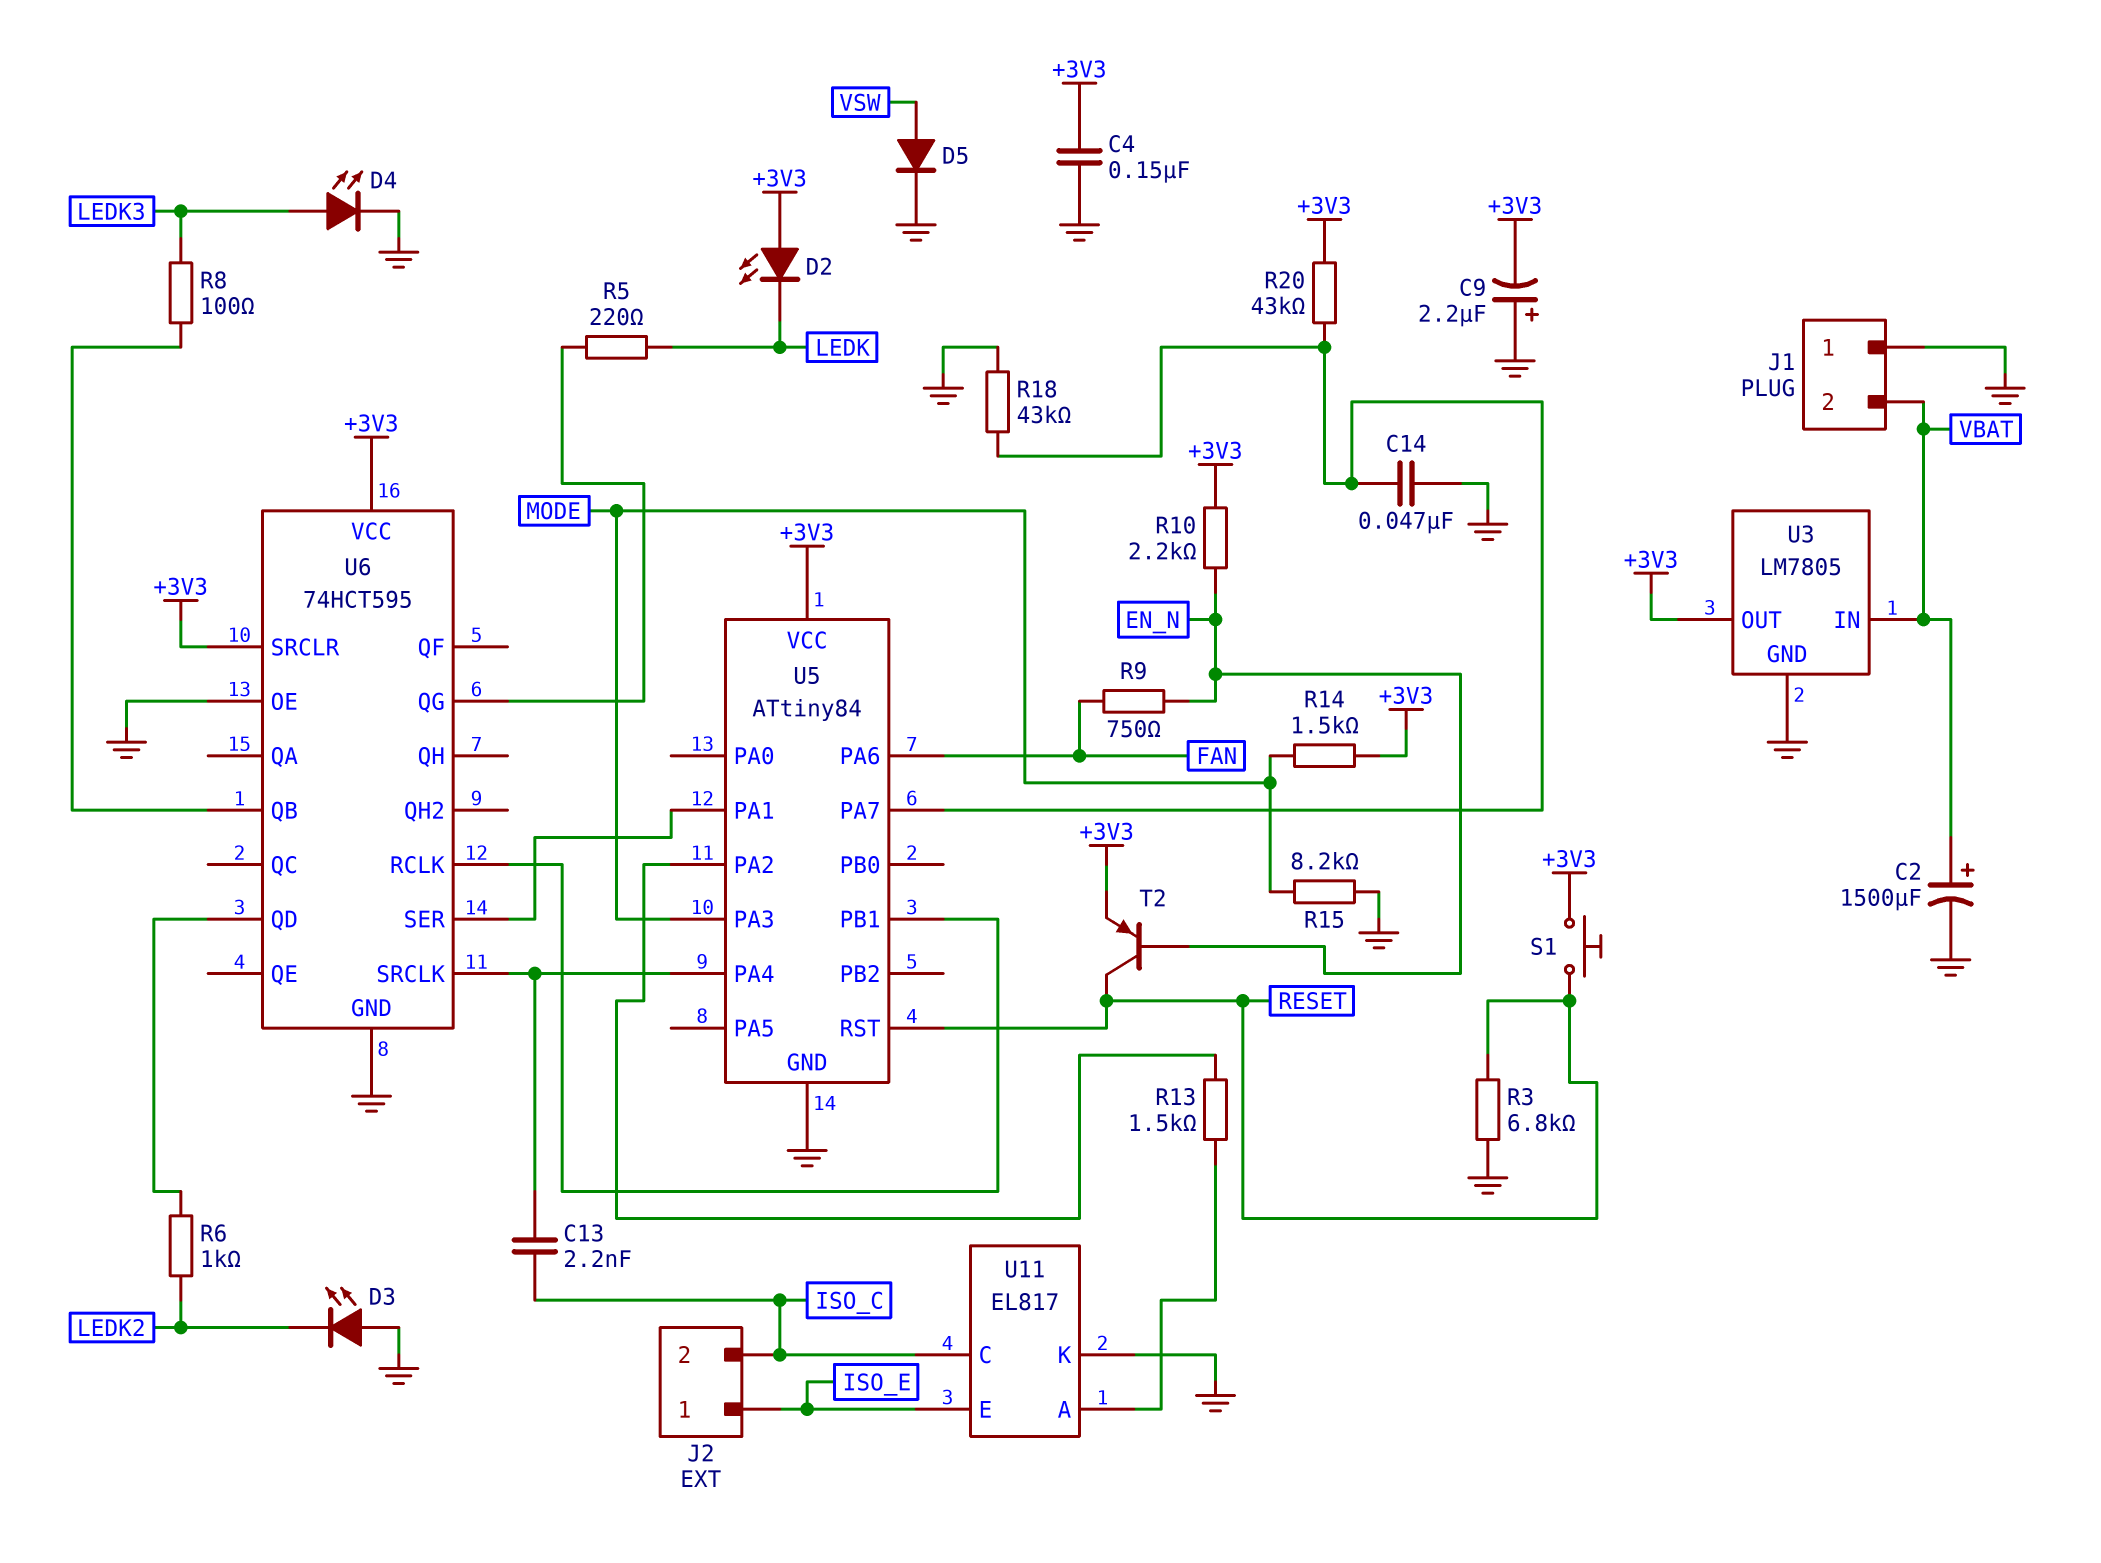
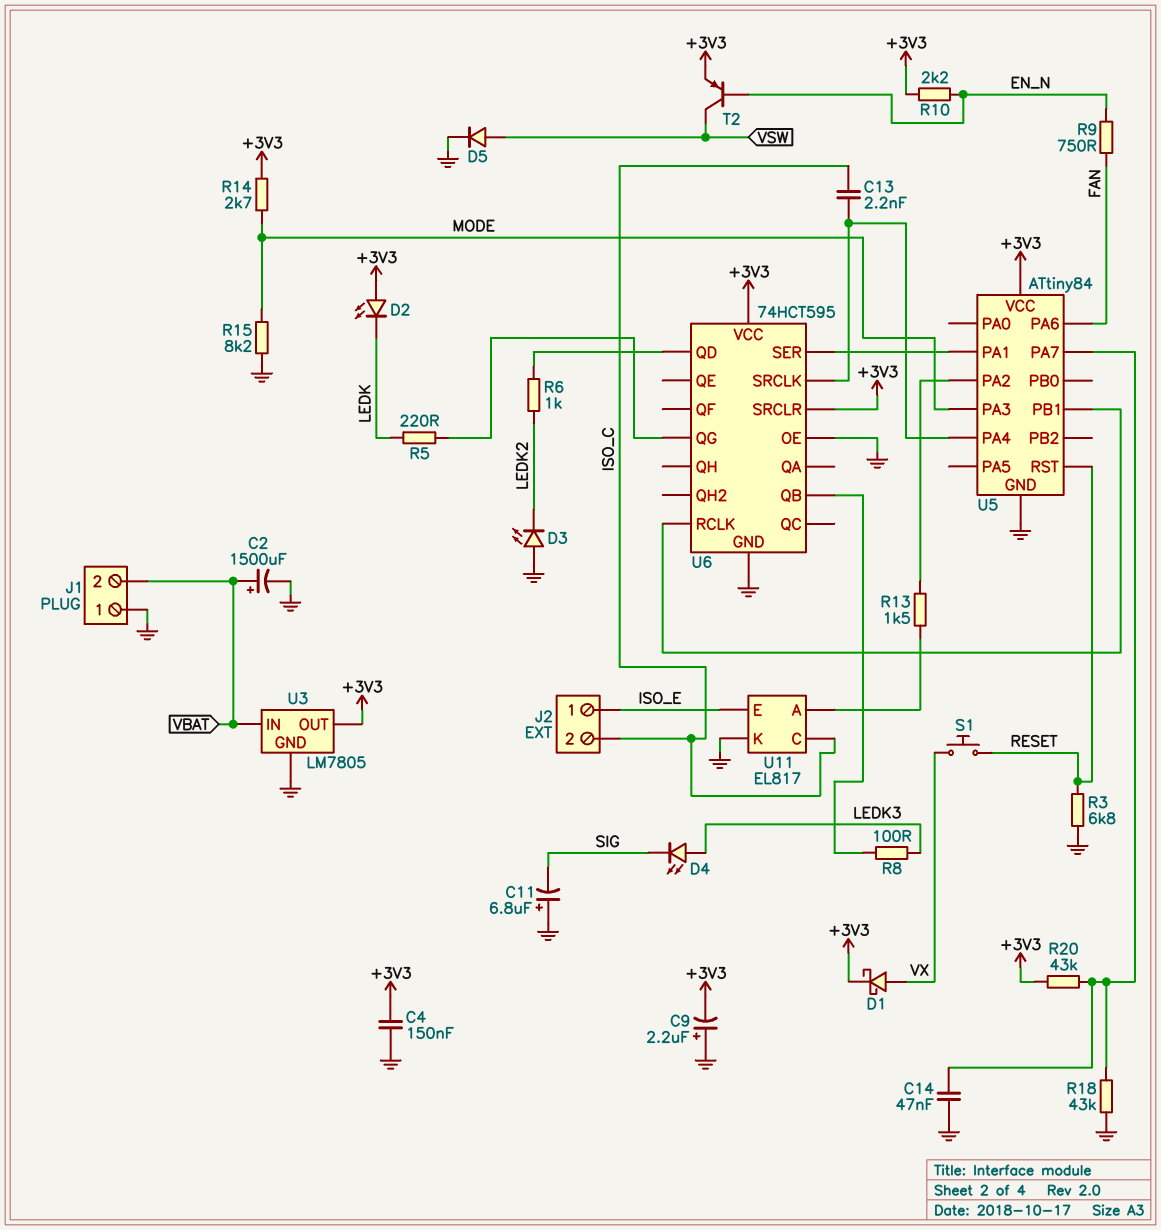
C11: none -> 6.8uF (plus GND, minus SIG)
D1: none -> schottky (A VX, K +3V3)
D4: LED (A LEDK3, K GND) -> LED (A LEDK3, K SIG)
R14: 1.5k (+3V3, MODE) -> 2.7k (+3V3, MODE)
S1: button (+3V3, RESET) -> button (RESET, VX)
T2: PNP (B EN_N, C RESET, E +3V3) -> PNP (B EN_N, C VSW, E +3V3)

